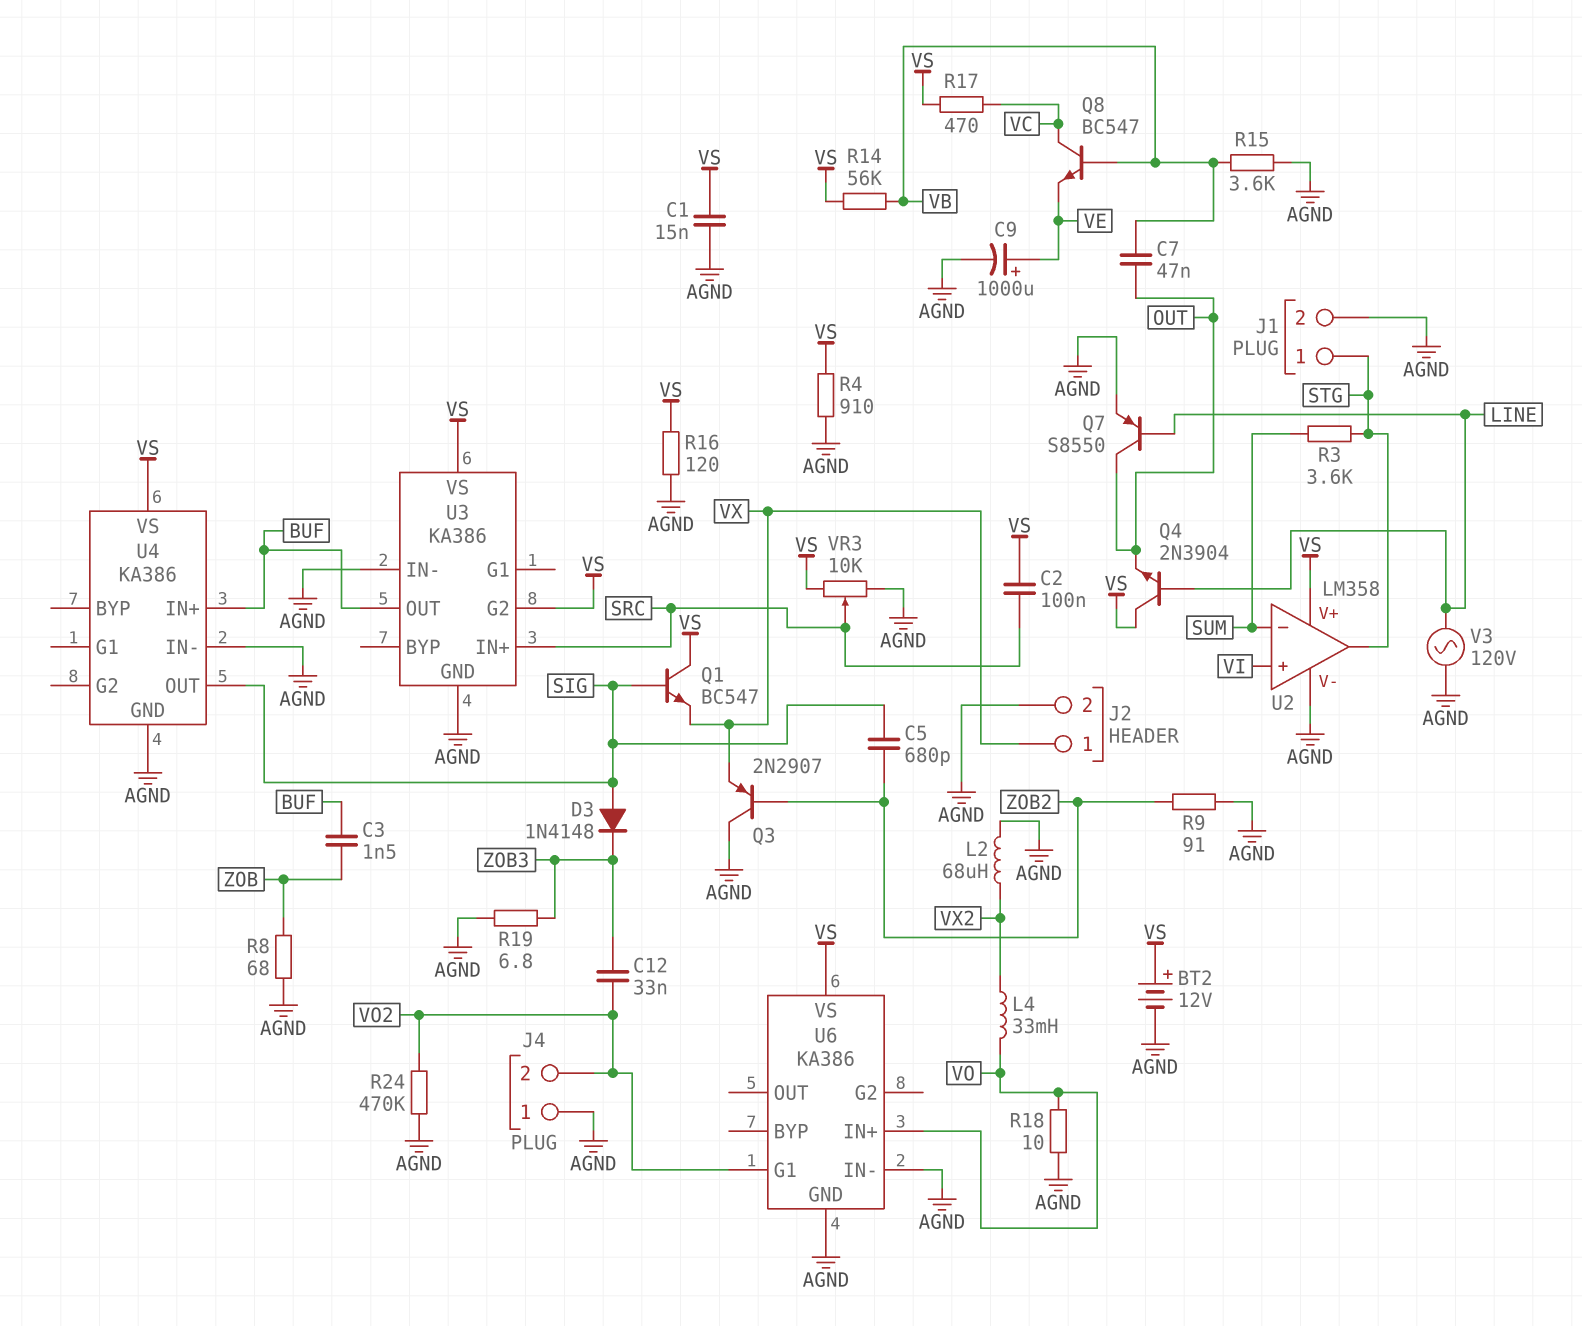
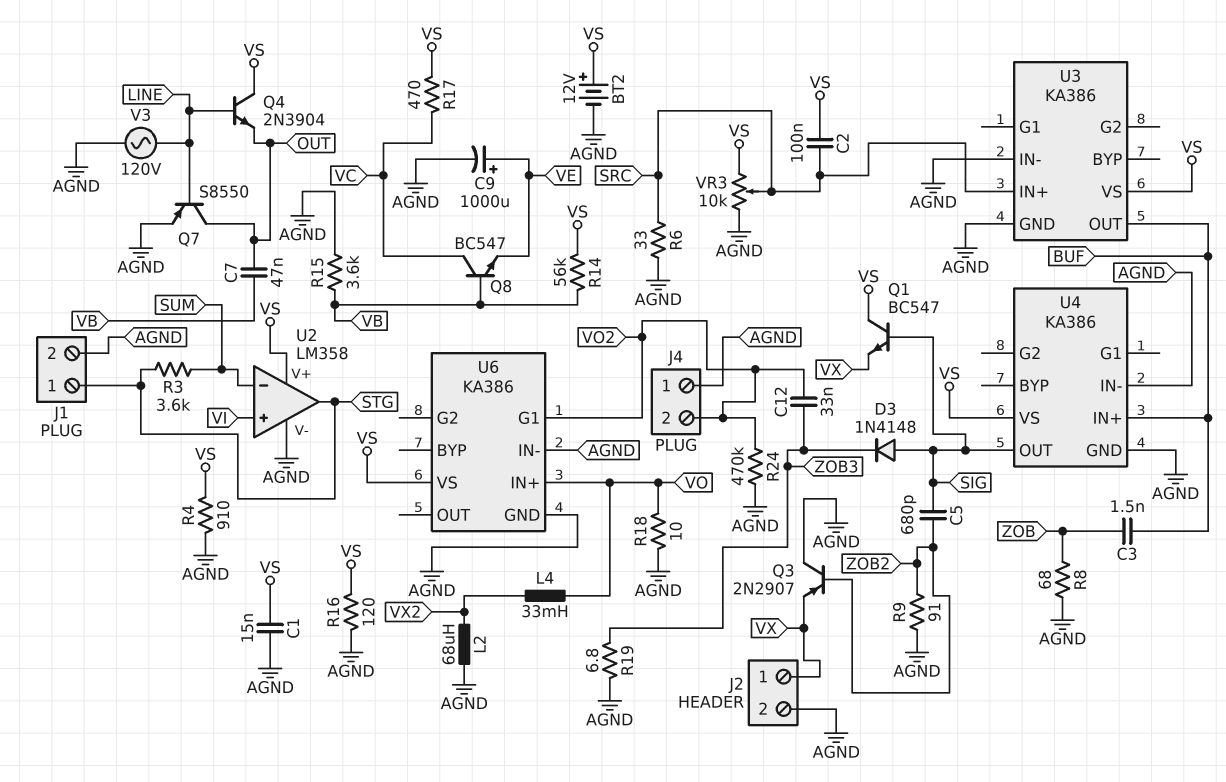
R6: none -> 33 (AGND, SRC)
U3 pin G2: VS -> none

